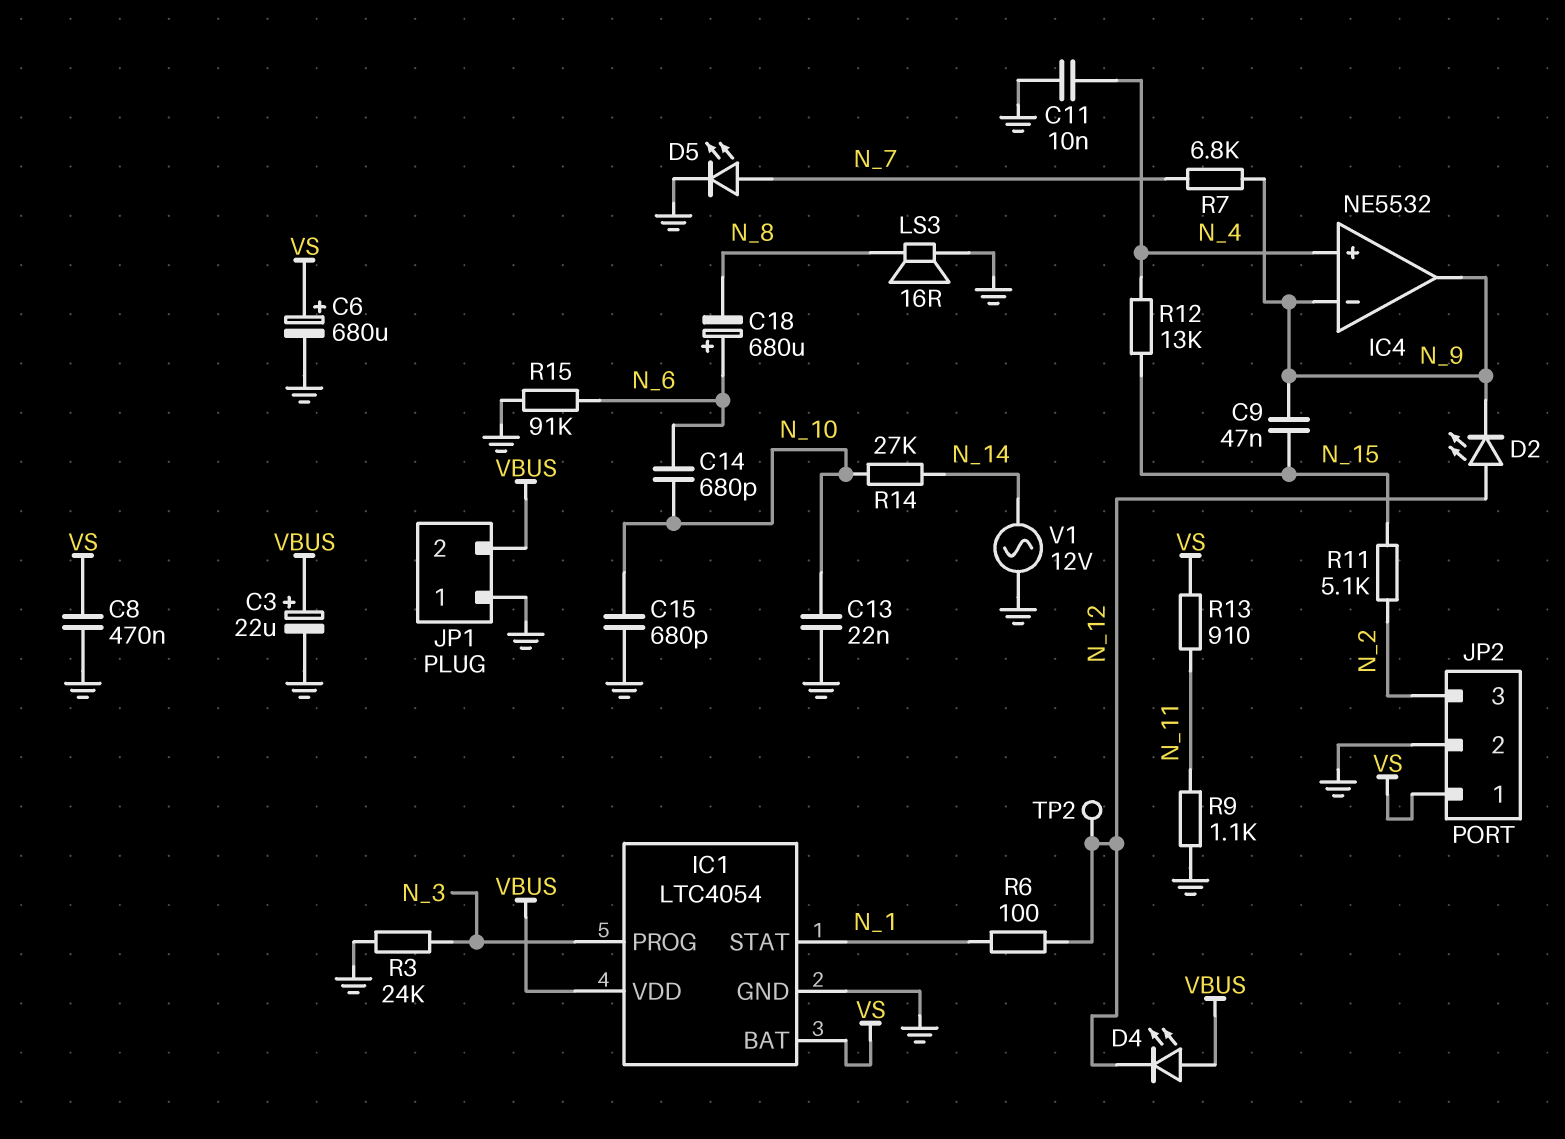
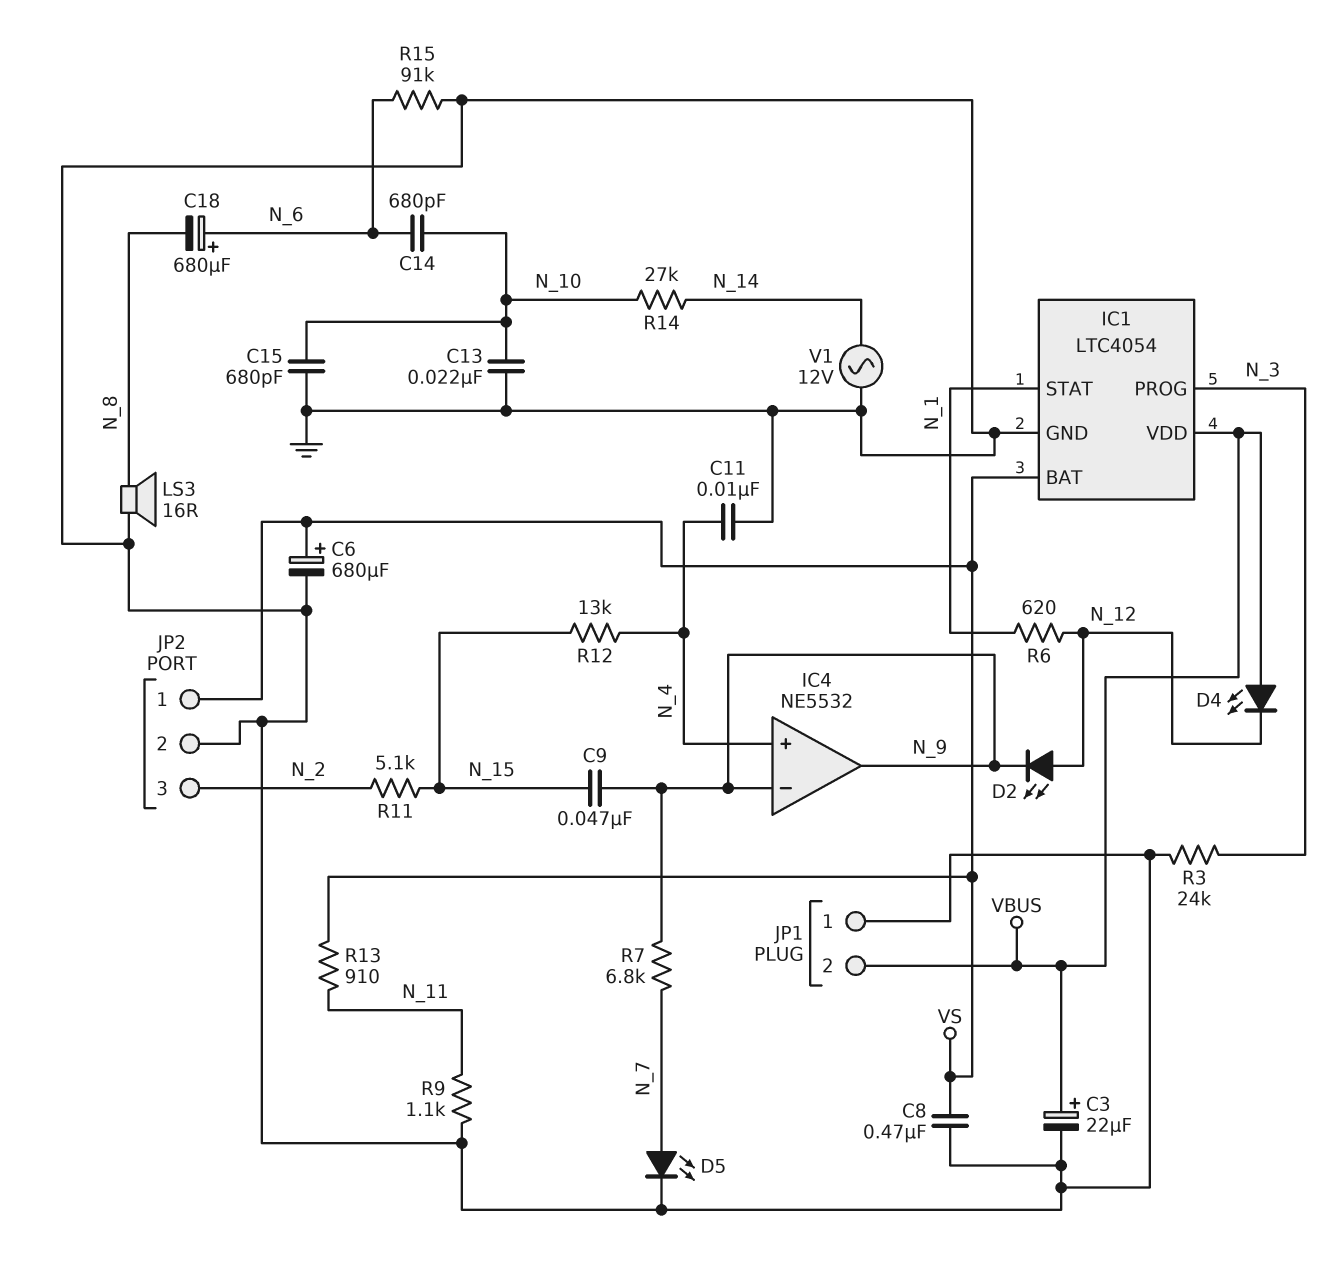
R6: 100 (N_1, N_12) -> 620 (N_1, N_12)
TP2: test point (N_12) -> none

